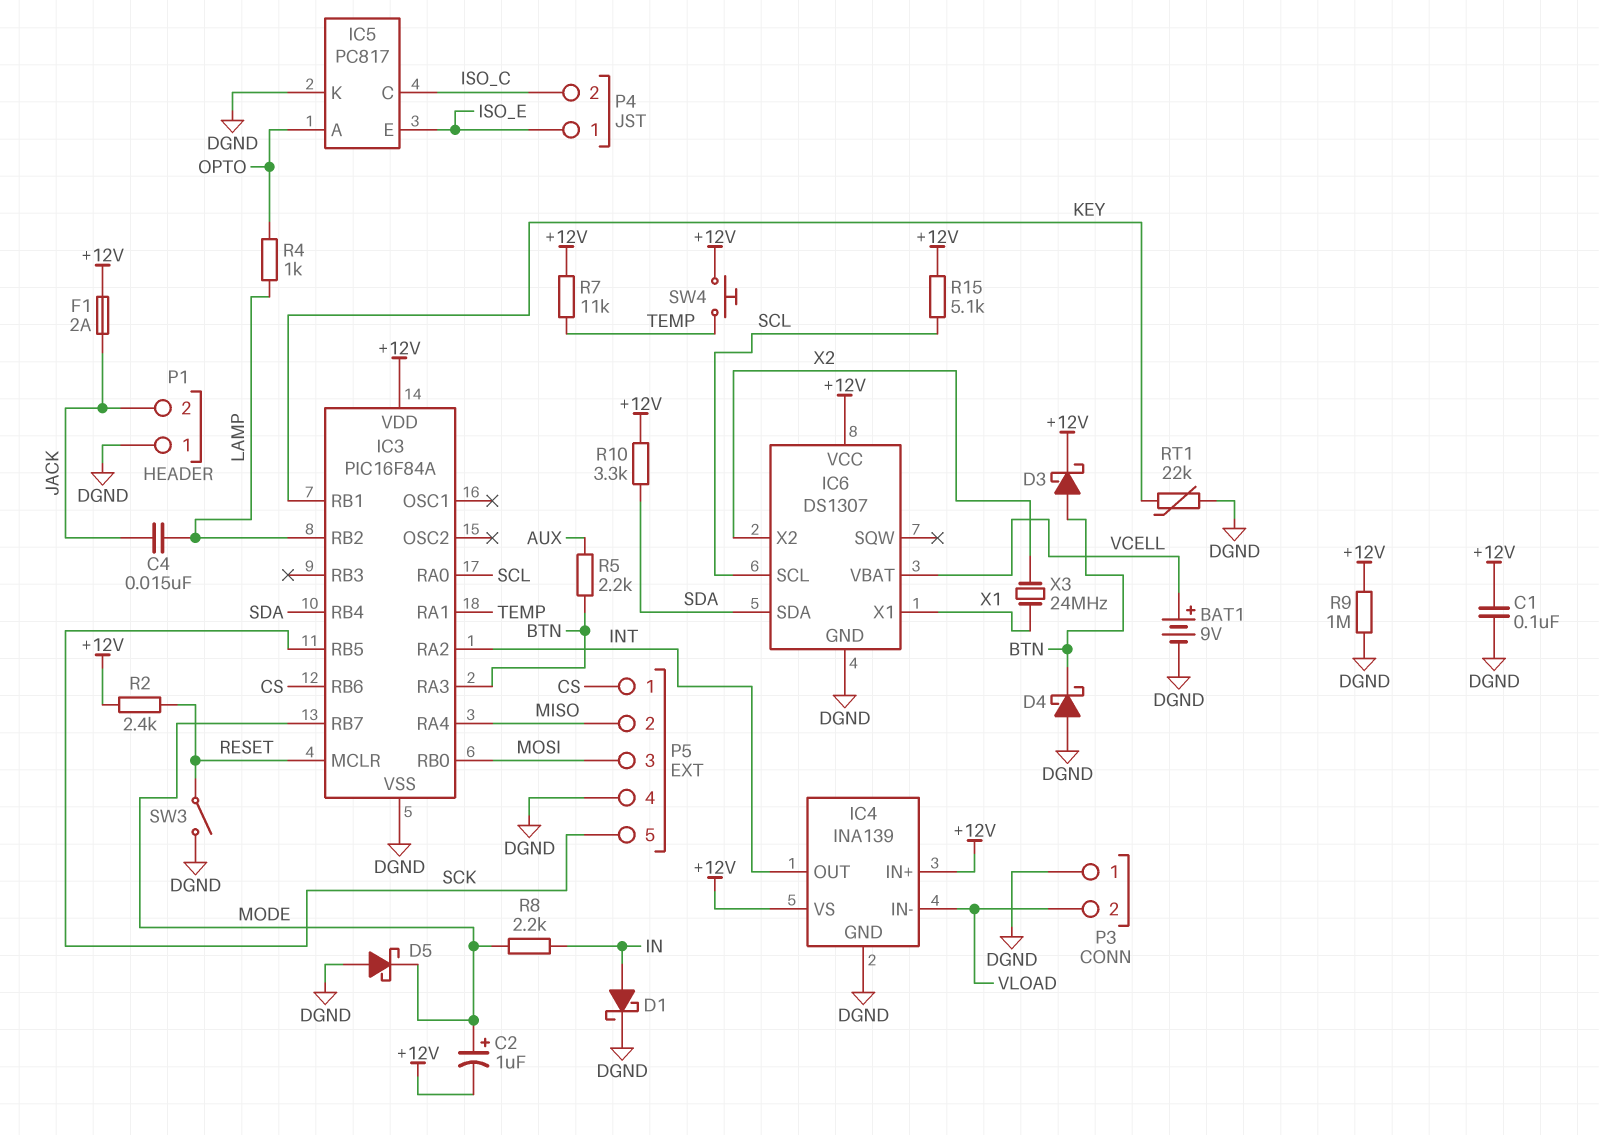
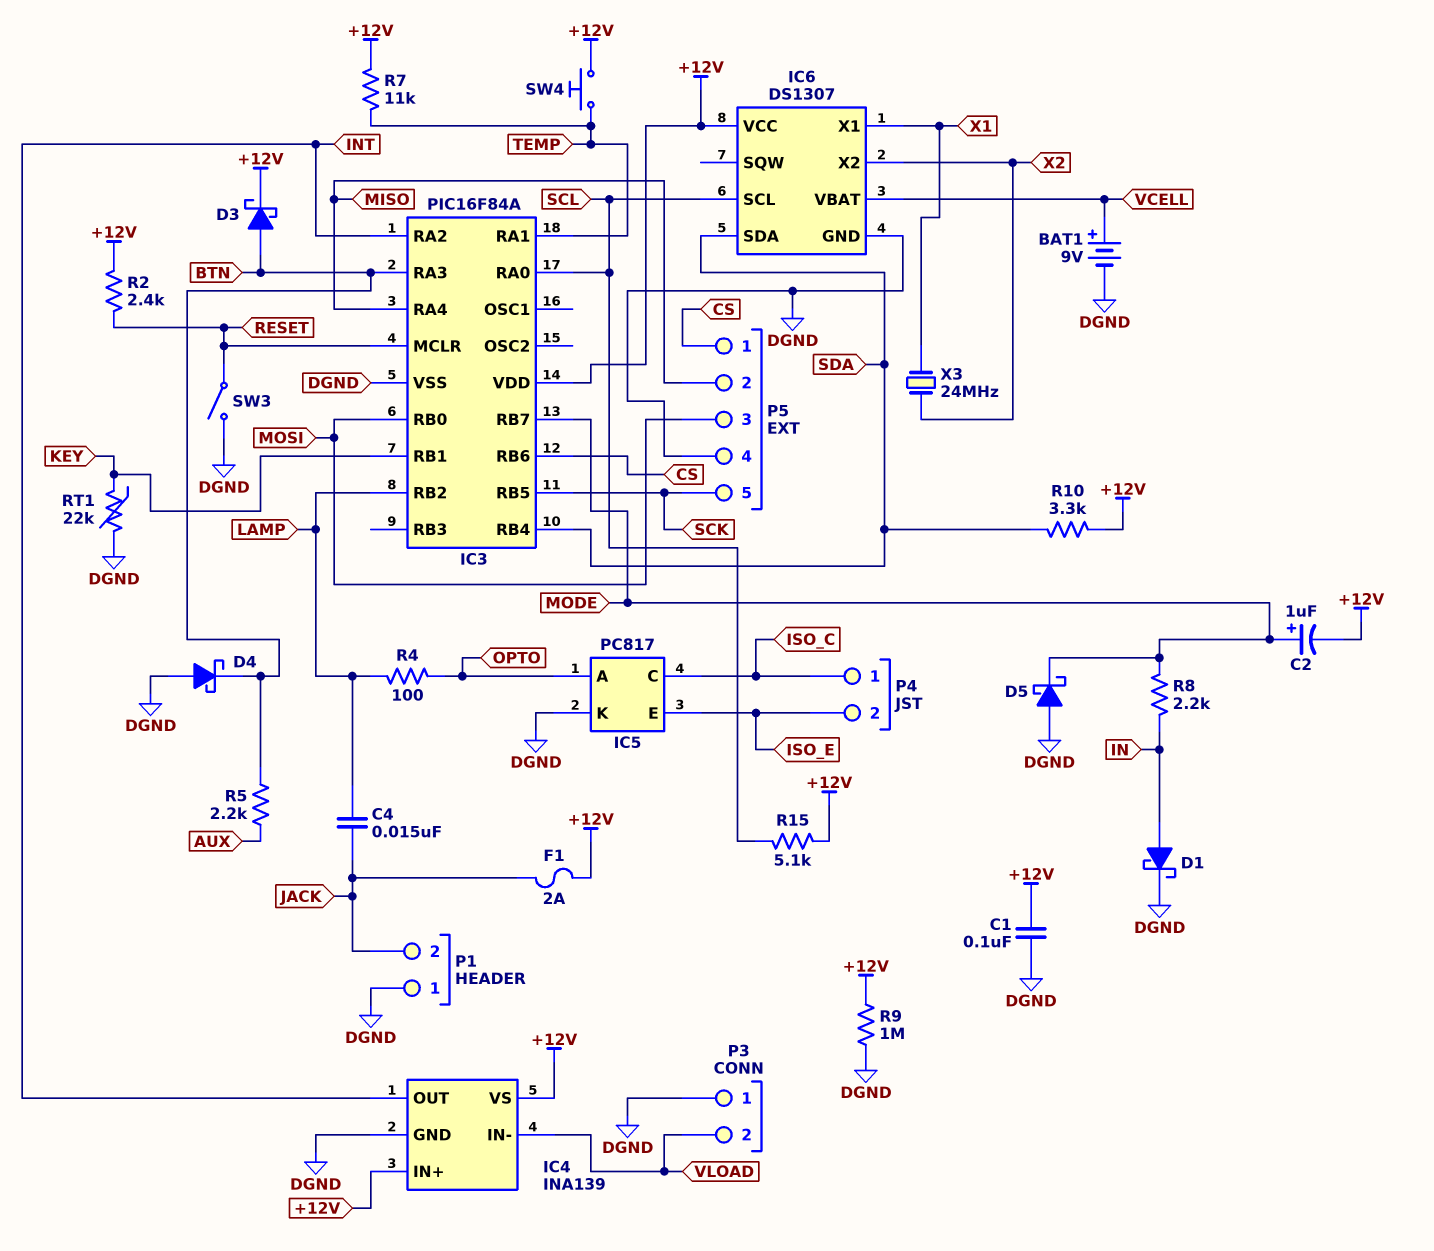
P4 pin 1: ISO_E -> ISO_C
P4 pin 2: ISO_C -> ISO_E
R4: 1k (LAMP, OPTO) -> 100 (LAMP, OPTO)

